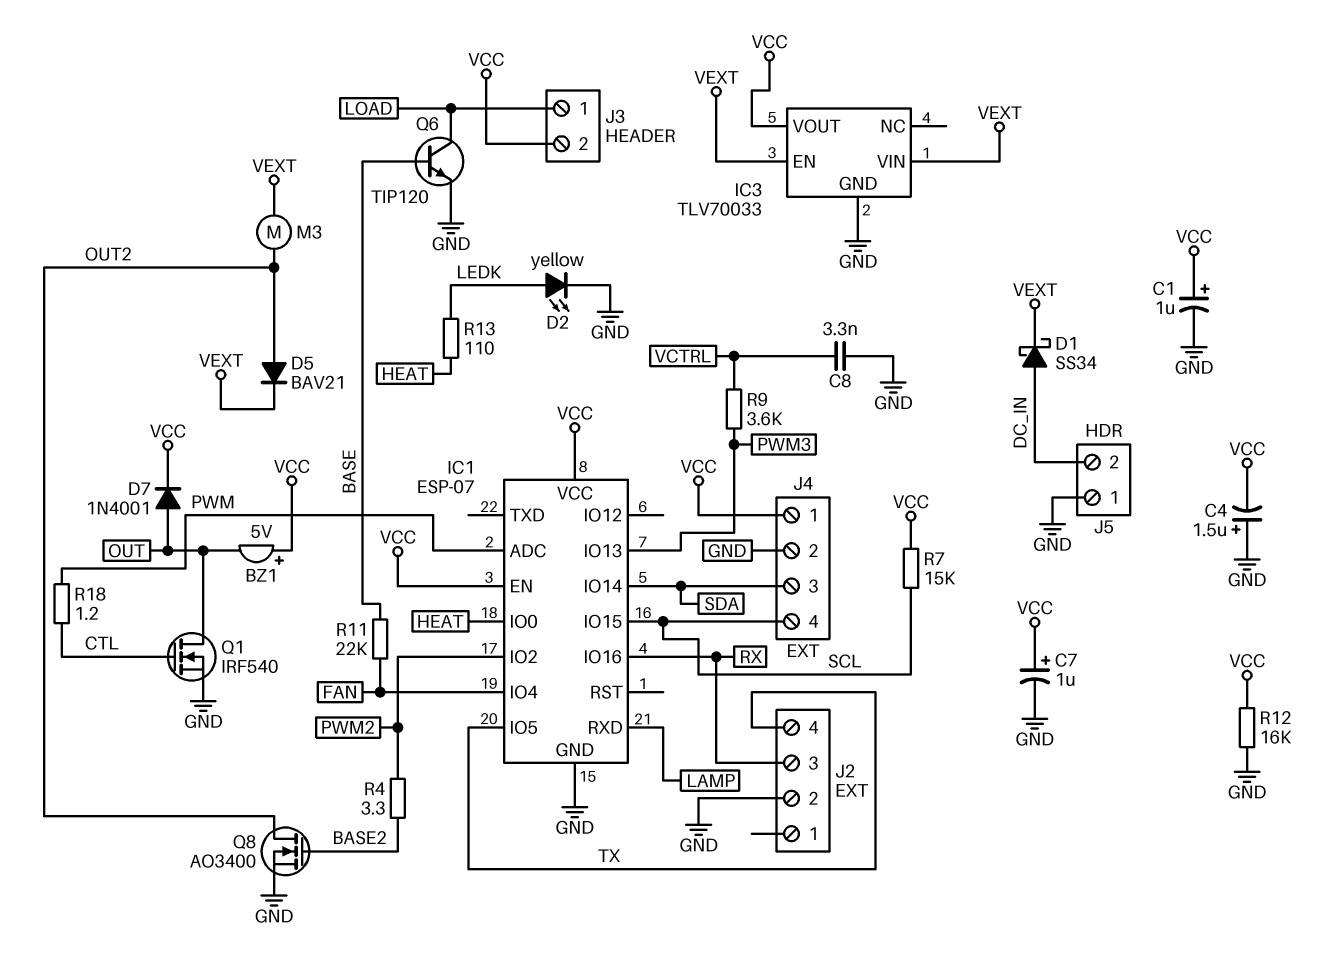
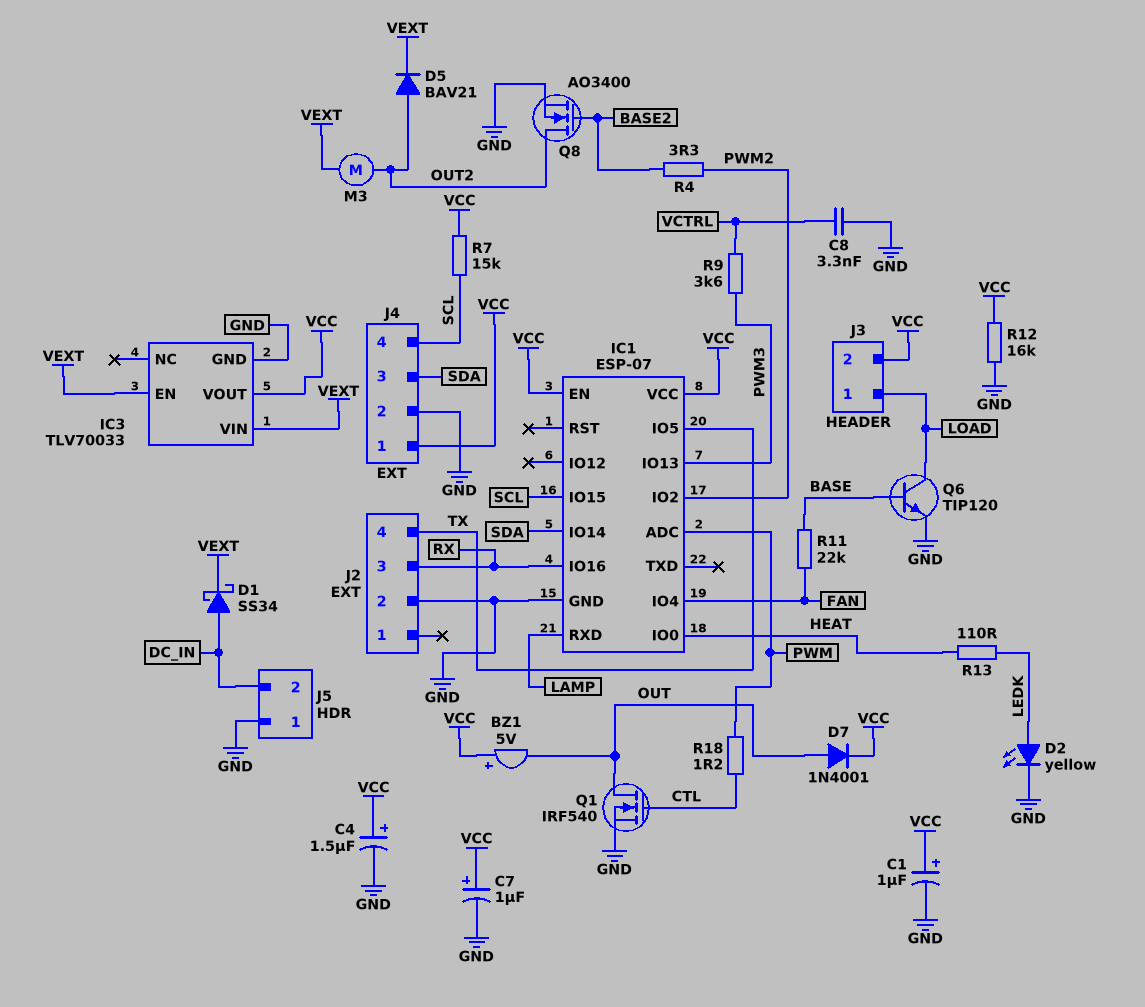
C4: 1.5uF (plus GND, minus VCC) -> 1.5uF (plus VCC, minus GND)

